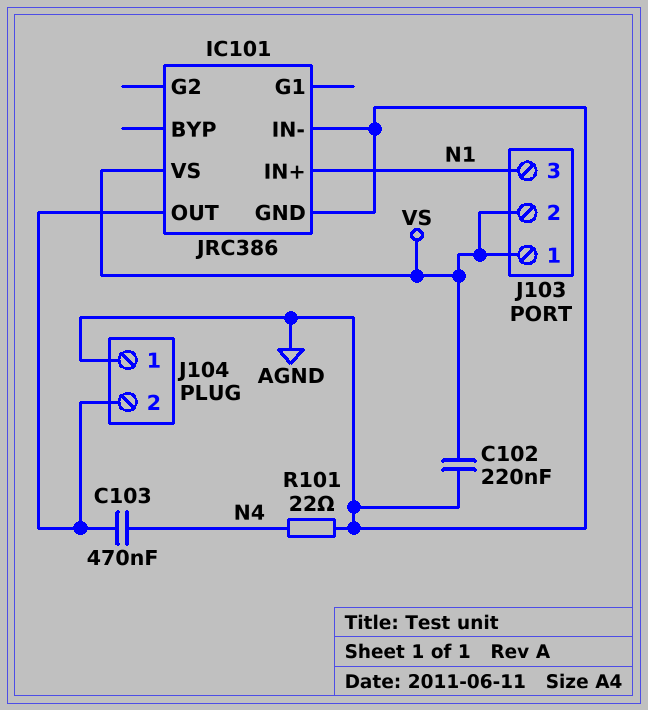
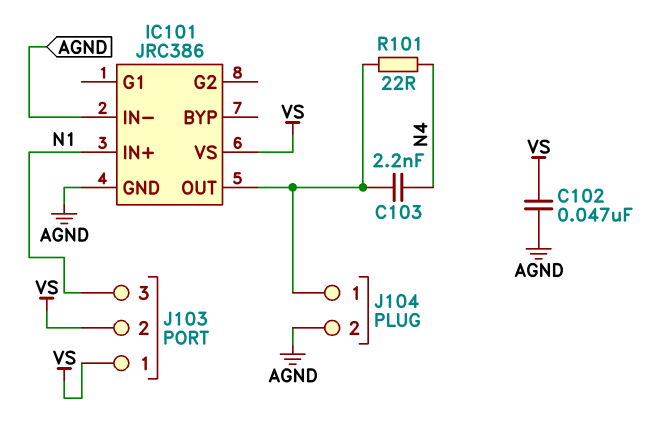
C102: 220nF (AGND, VS) -> 47nF (AGND, VS)
C103: 470nF (IC101/OUT, N4) -> 2.2nF (IC101/OUT, N4)
J104 pin 1: AGND -> IC101/OUT
J104 pin 2: IC101/OUT -> AGND
R101: 22 (AGND, N4) -> 22 (IC101/OUT, N4)

